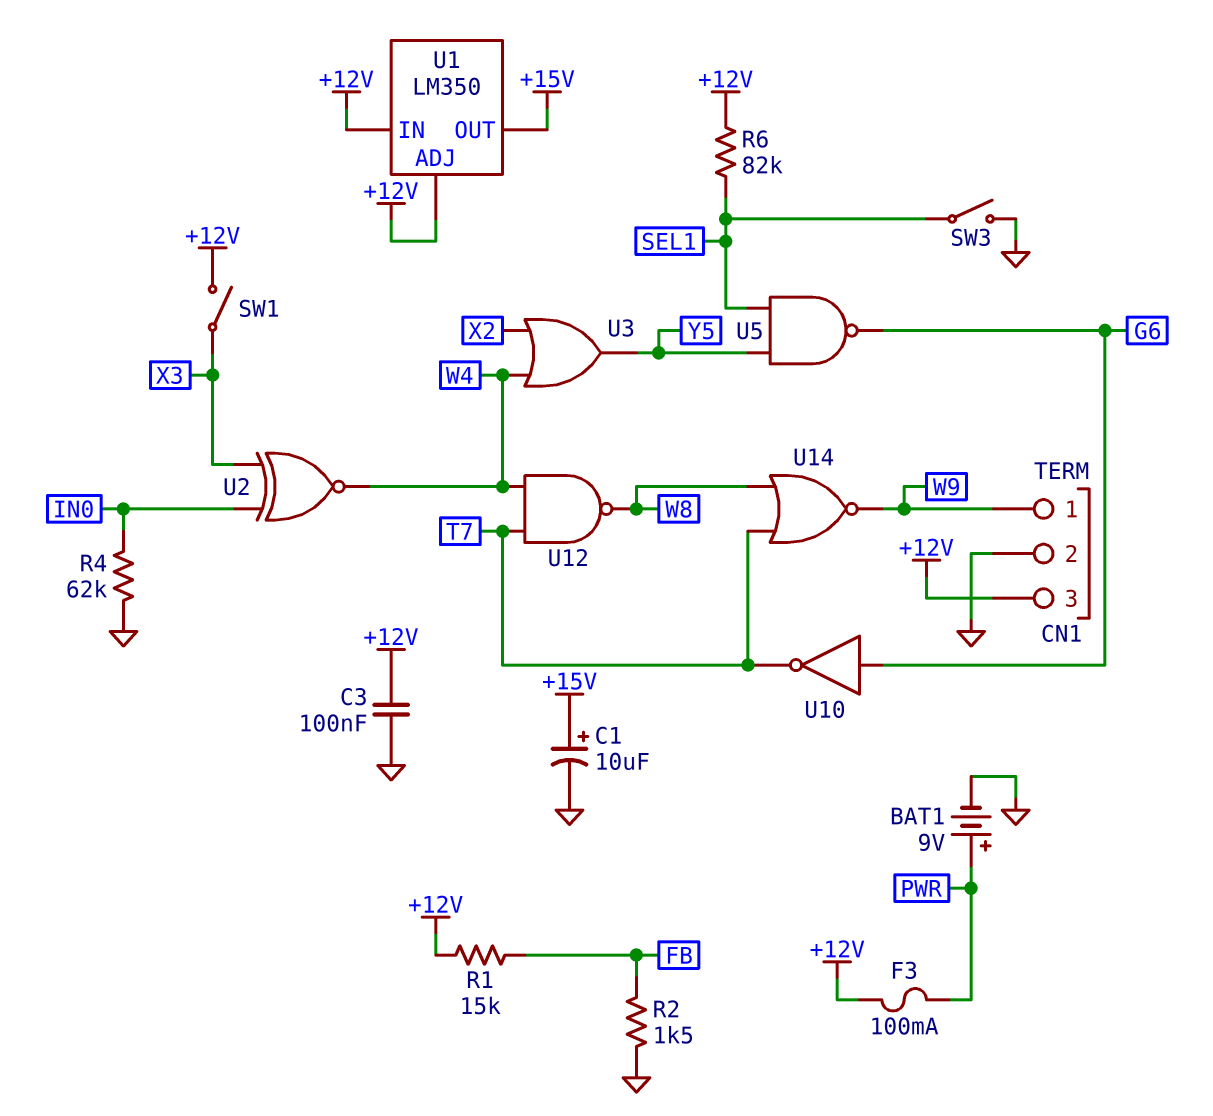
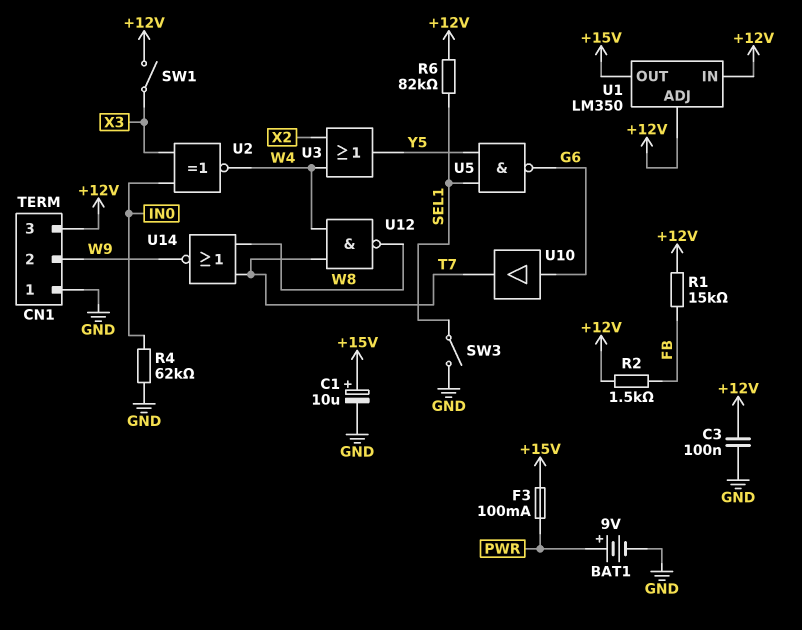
CN1 pin 1: W9 -> GND
CN1 pin 2: GND -> W9
F3: 100mA (+12V, PWR) -> 100mA (+15V, PWR)
R2: 1.5k (FB, GND) -> 1.5k (+12V, FB)
U10: NOT (in G6, out T7) -> buffer (in G6, out T7)

